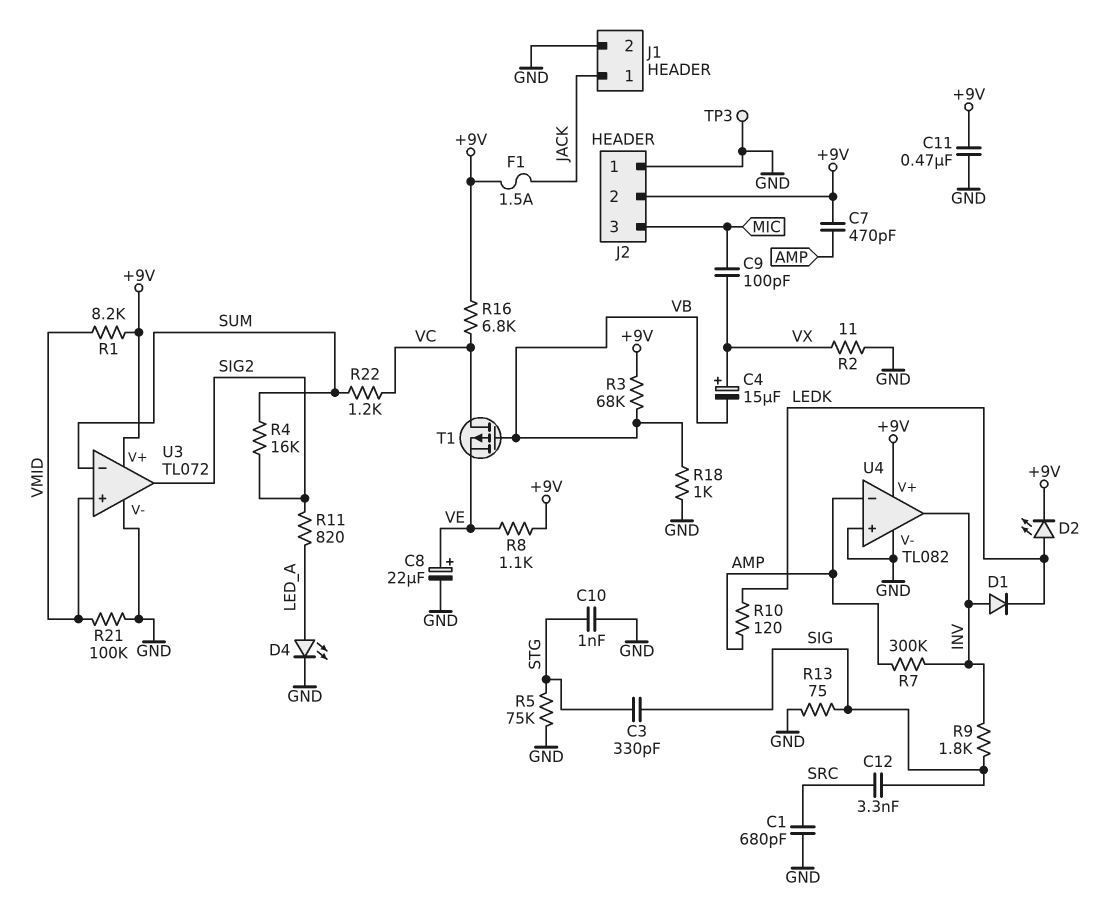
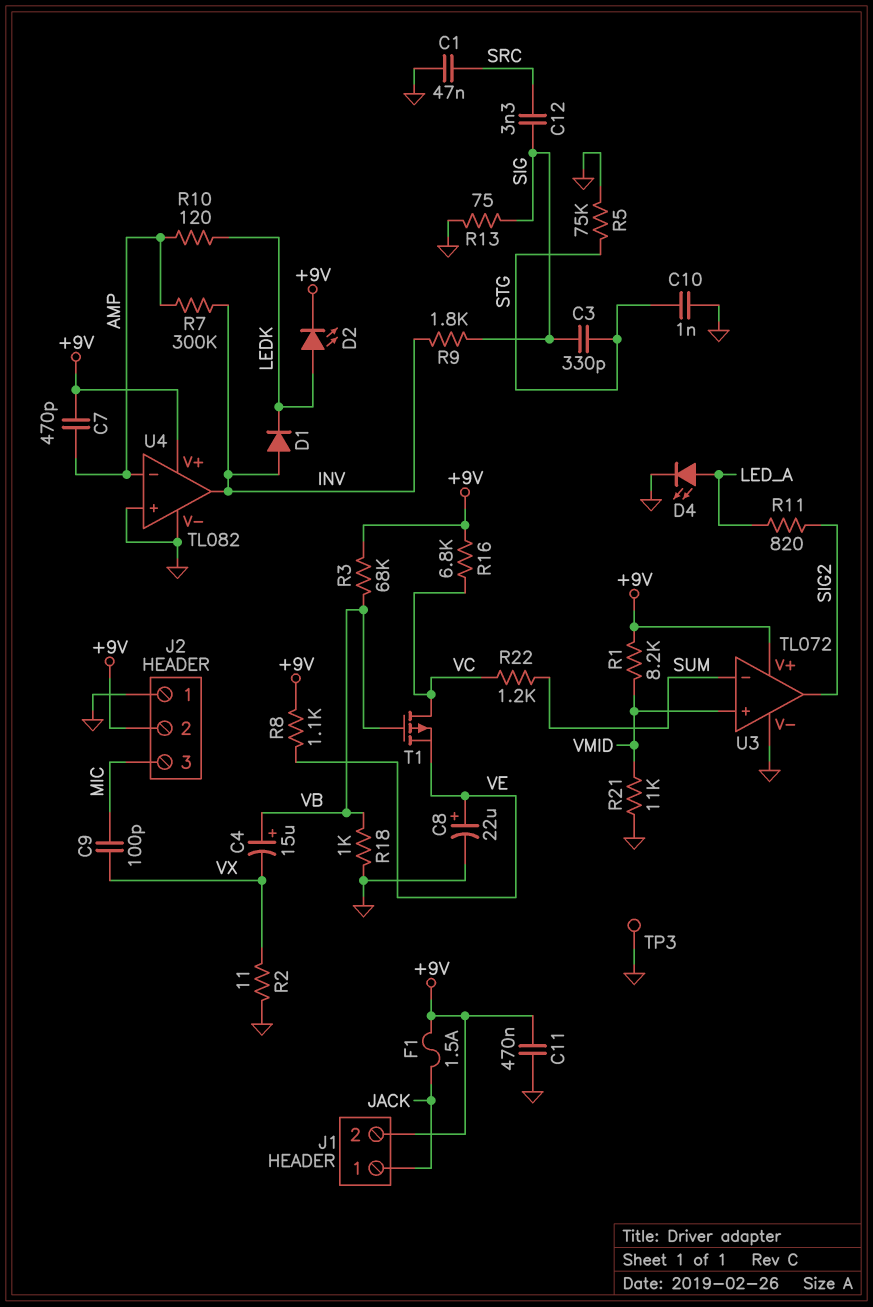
C1: 680pF (GND, SRC) -> 47nF (GND, SRC)
C4: 15uF (plus VX, minus VB) -> 15uF (plus VB, minus VX)
J1 pin 2: GND -> +9V
R4: 16k (SIG2, SUM) -> none
R21: 100k (GND, VMID) -> 11k (GND, VMID)

